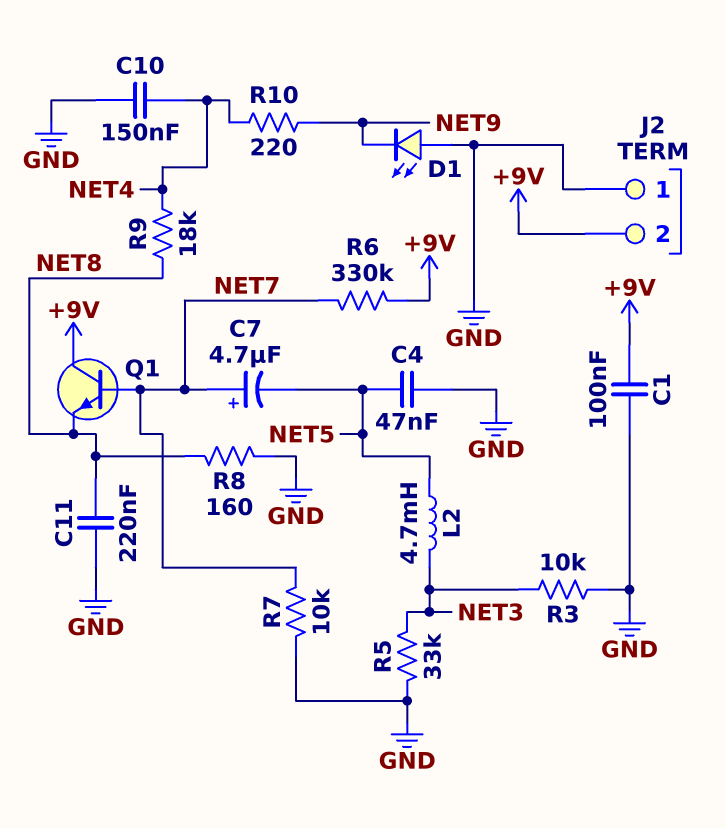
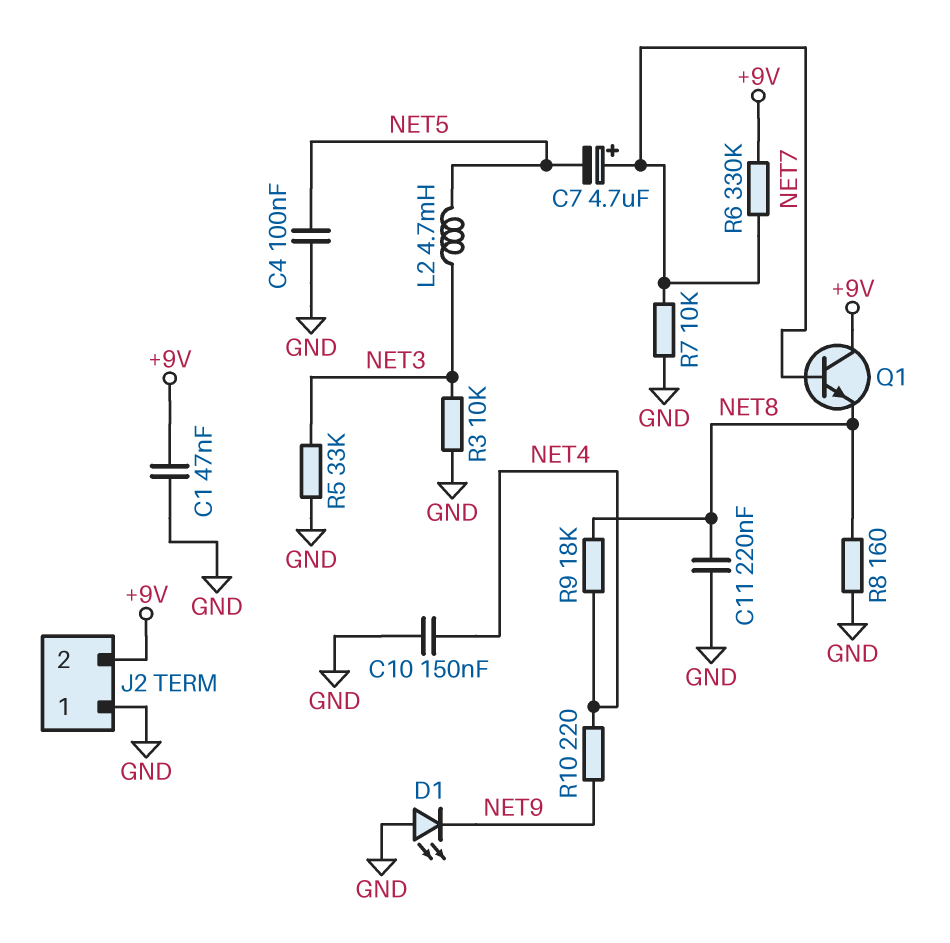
C1: 100nF (+9V, GND) -> 47nF (+9V, GND)
C4: 47nF (GND, NET5) -> 100nF (GND, NET5)

